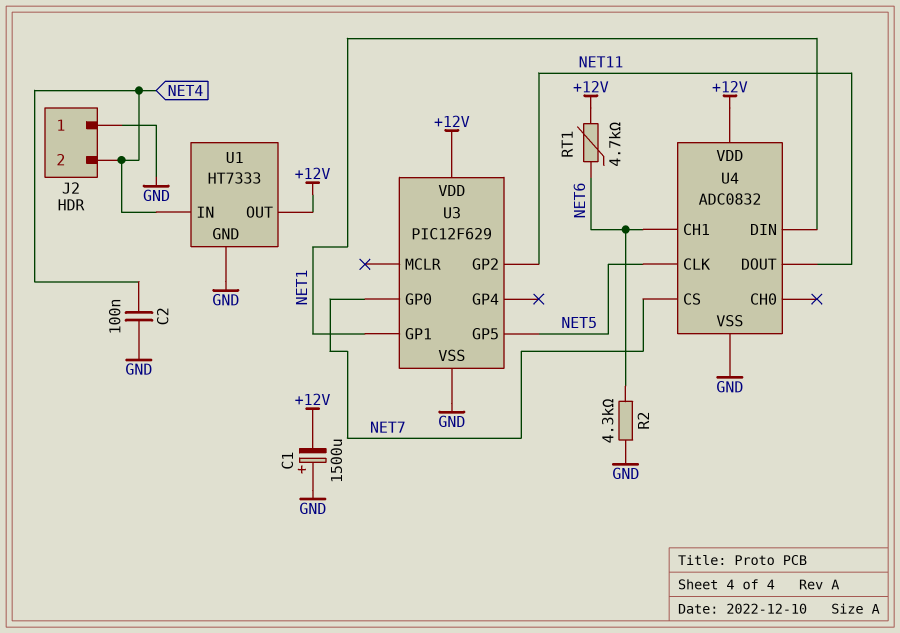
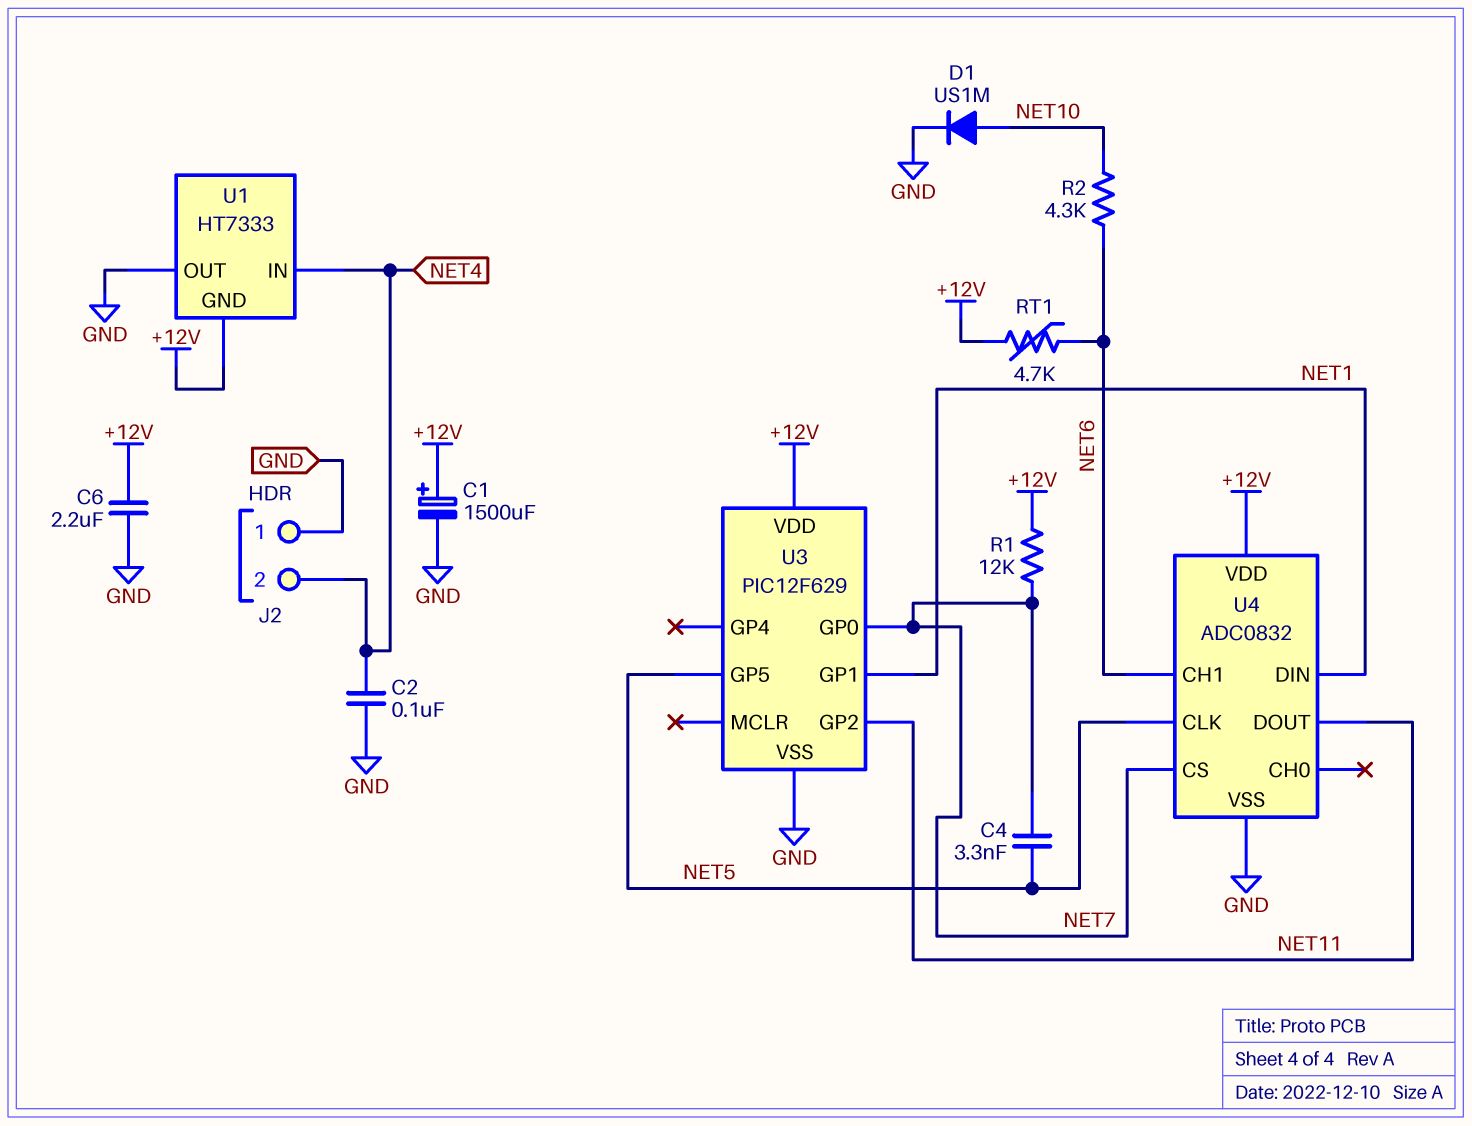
C1: 1500uF (plus GND, minus +12V) -> 1500uF (plus +12V, minus GND)
C4: none -> 3.3nF (NET5, NET7)
C6: none -> 2.2uF (+12V, GND)
D1: none -> diode US1M (A NET10, K GND)
R1: none -> 12k (+12V, NET7)
R2: 4.3k (GND, NET6) -> 4.3k (NET6, NET10)
U1 pin GND: GND -> +12V
U1 pin OUT: +12V -> GND

